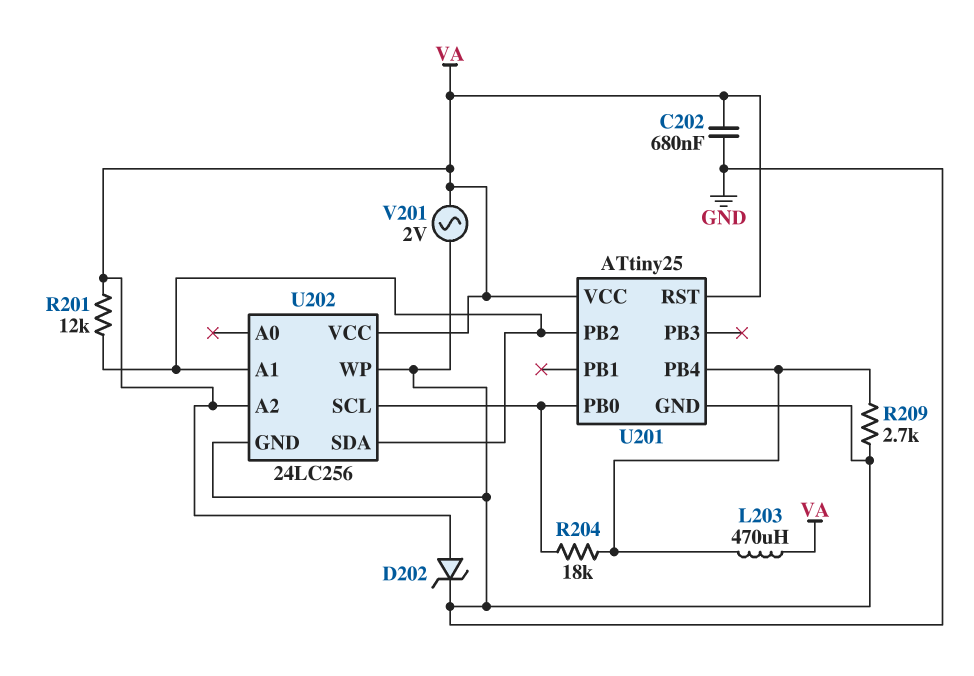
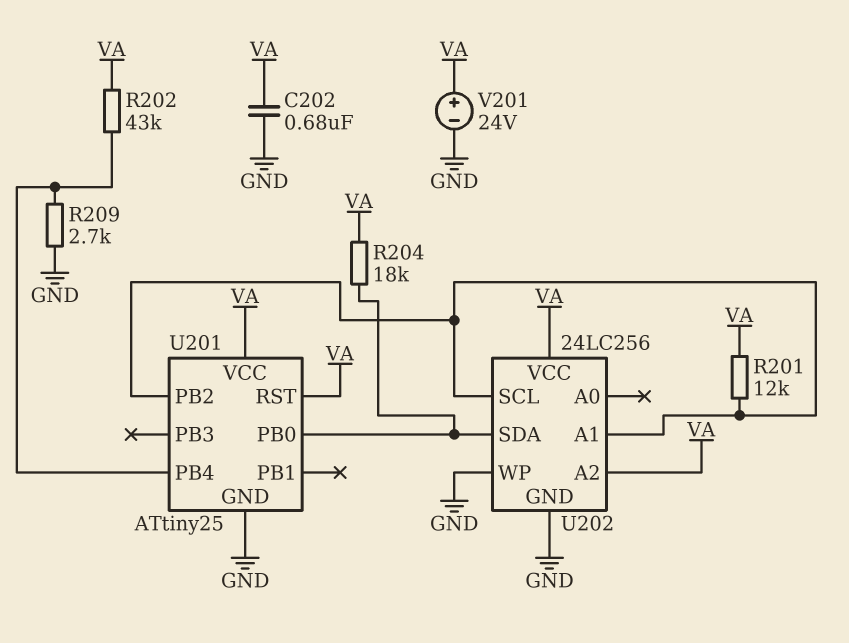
D202: zener (A VA, K GND) -> none
L203: 470uH (U201/PB4, VA) -> none
R202: none -> 43k (U201/PB4, VA)
R204: 18k (U201/PB0, U201/PB4) -> 18k (U201/PB0, VA)
U202 pin SCL: U201/PB0 -> U201/PB2
U202 pin SDA: U201/PB2 -> U201/PB0
V201: AC 2V (GND, VA) -> 24V (plus VA, minus GND)

